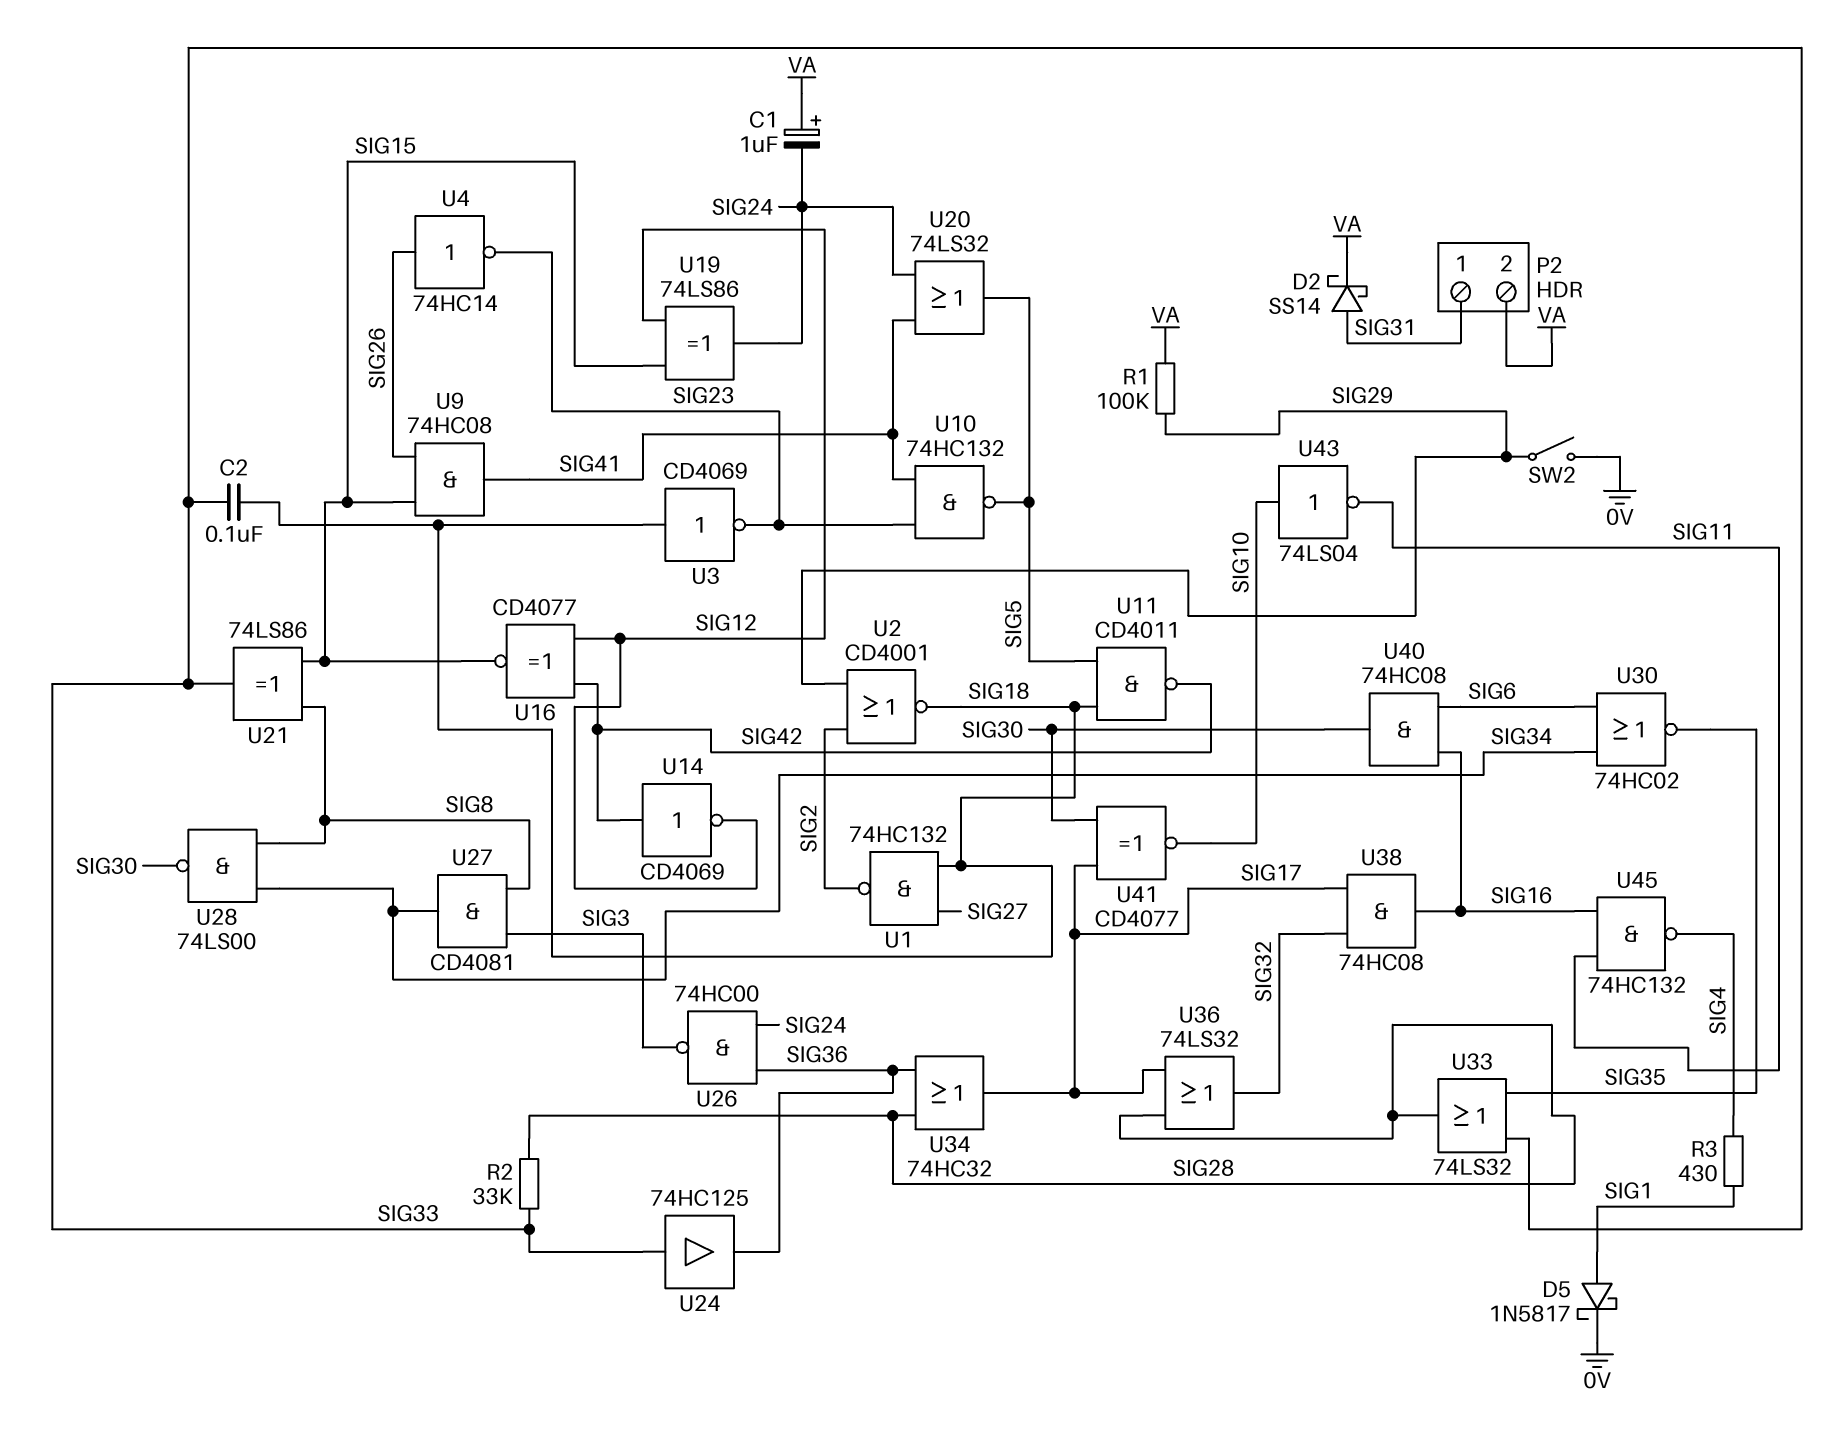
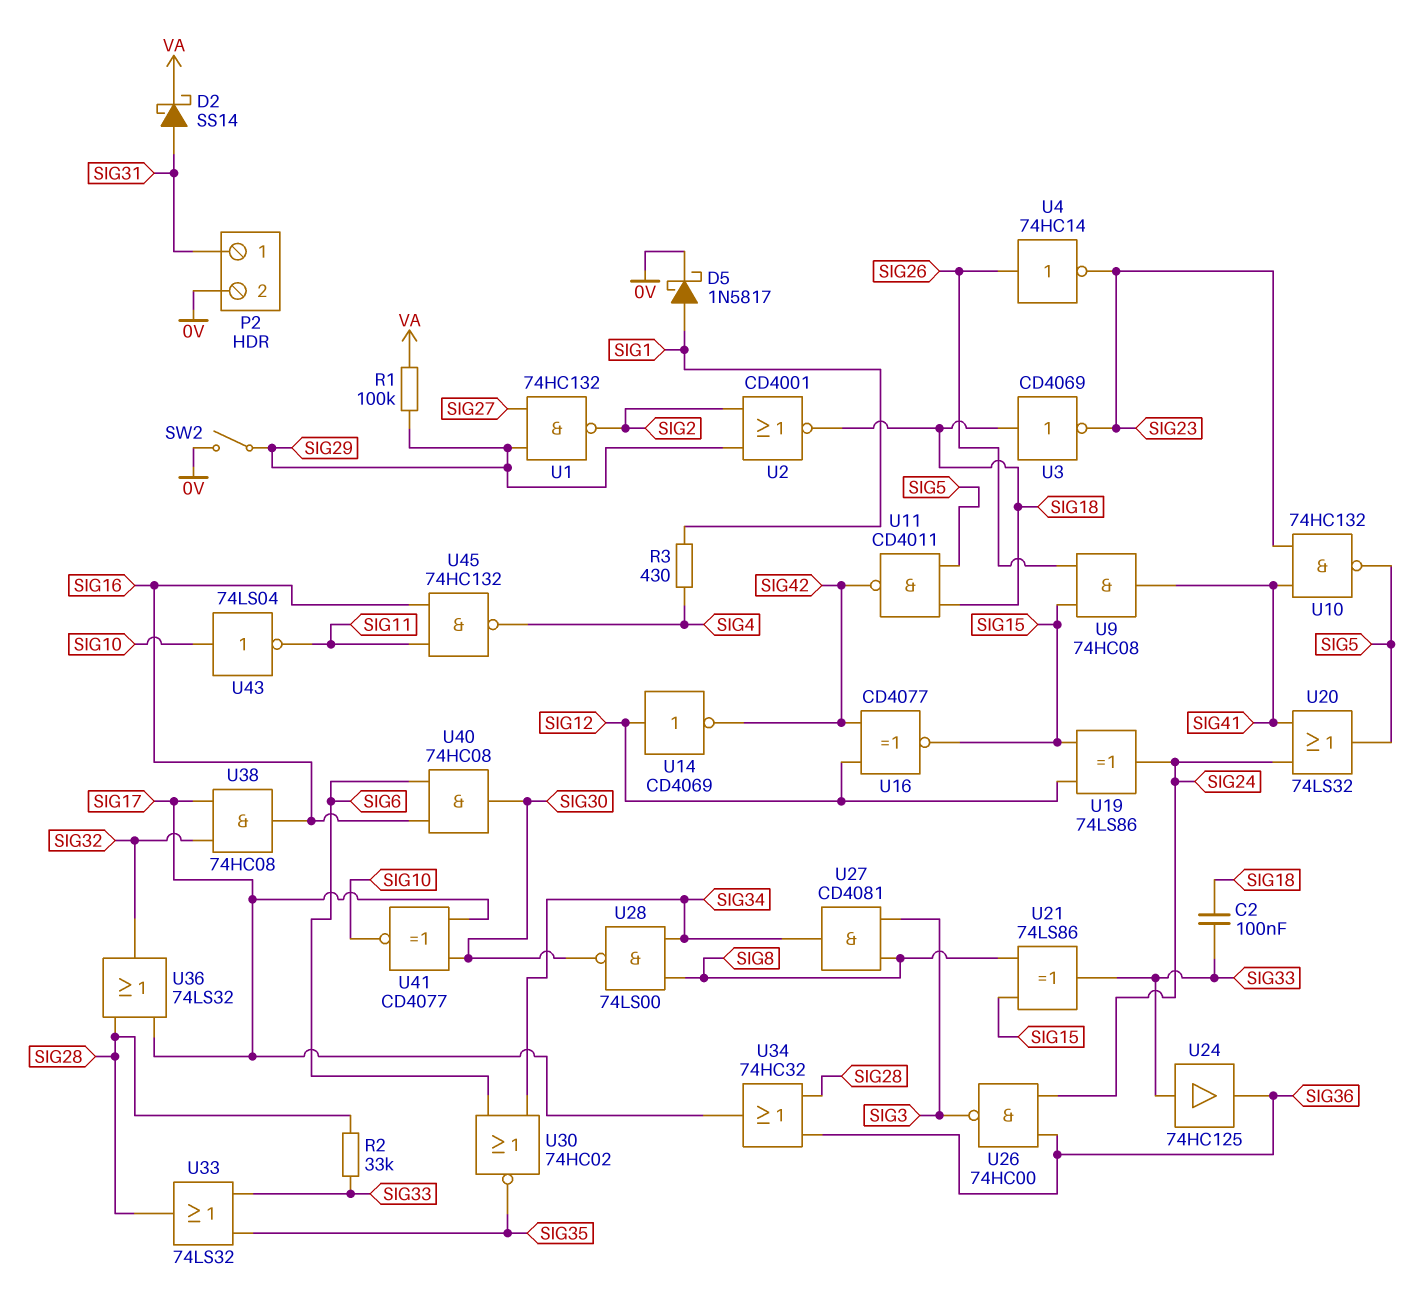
C1: 1uF (plus VA, minus SIG24) -> none
P2 pin 2: VA -> 0V
U1: NAND 74HC132 (in SIG18, in SIG27, out SIG2) -> NAND 74HC132 (in SIG27, in SIG29, out SIG2)
U14: NOT CD4069 (in SIG42, out SIG12) -> NOT CD4069 (in SIG12, out SIG42)

